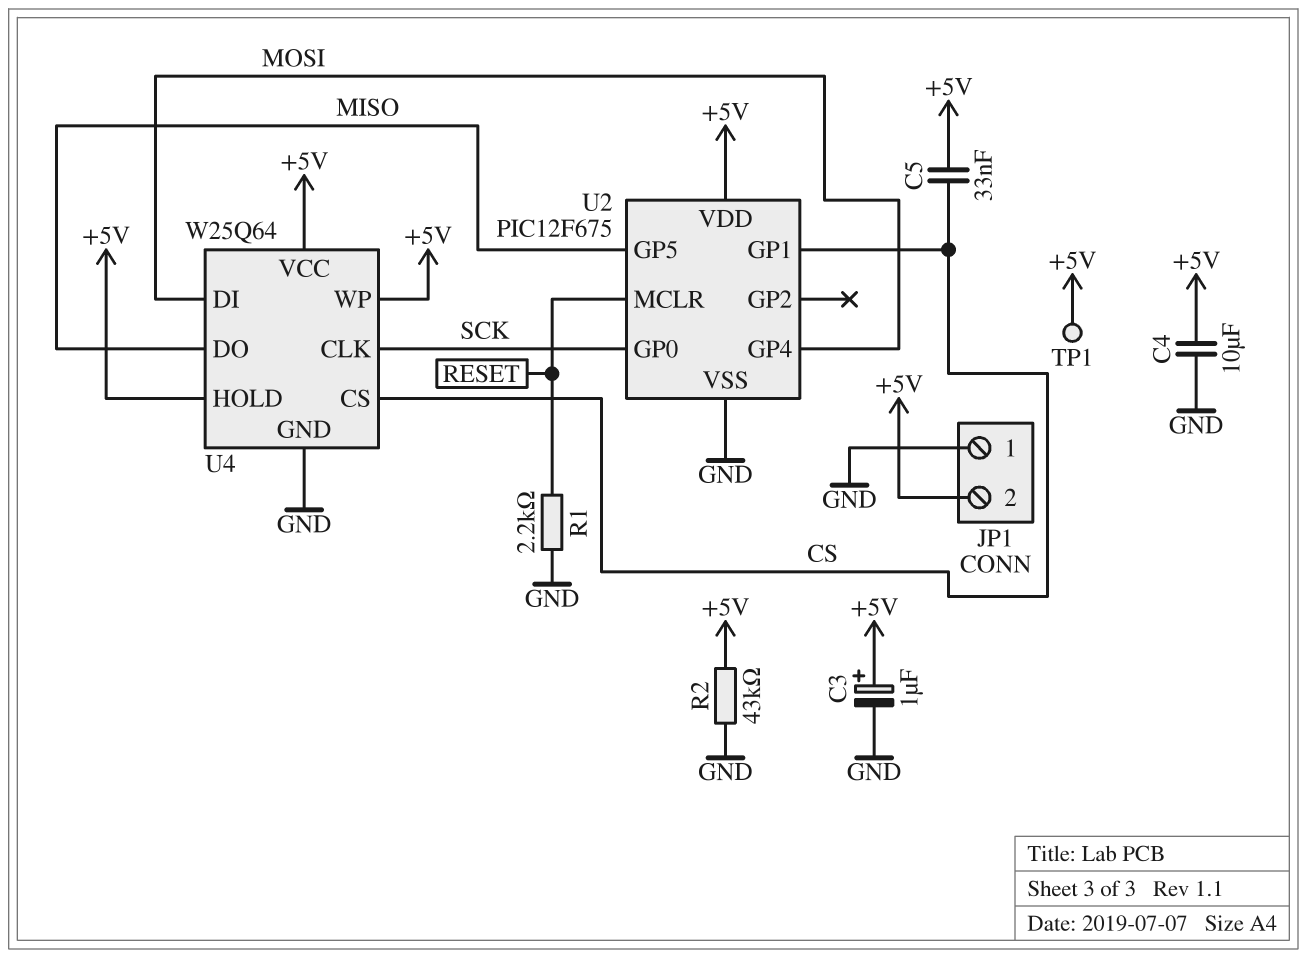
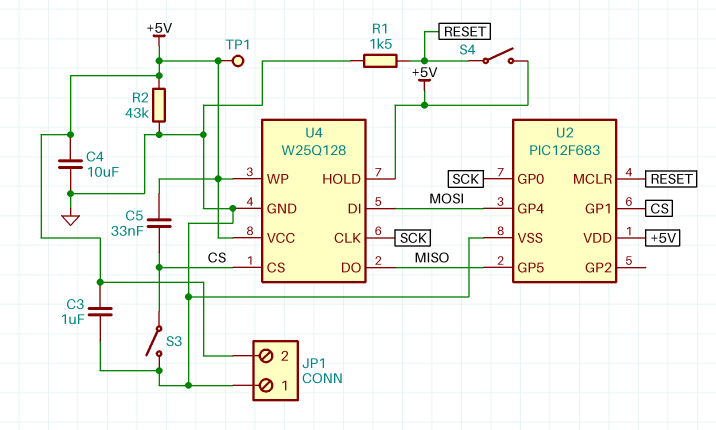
C3: 1uF (plus +5V, minus GND) -> 1uF (+5V, GND)
R1: 2.2k (GND, RESET) -> 1.5k (GND, RESET)
S3: none -> switch (CS, GND)
S4: none -> switch (+5V, RESET)
U2: PIC12F675 -> PIC12F683
U4: W25Q64 -> W25Q128

